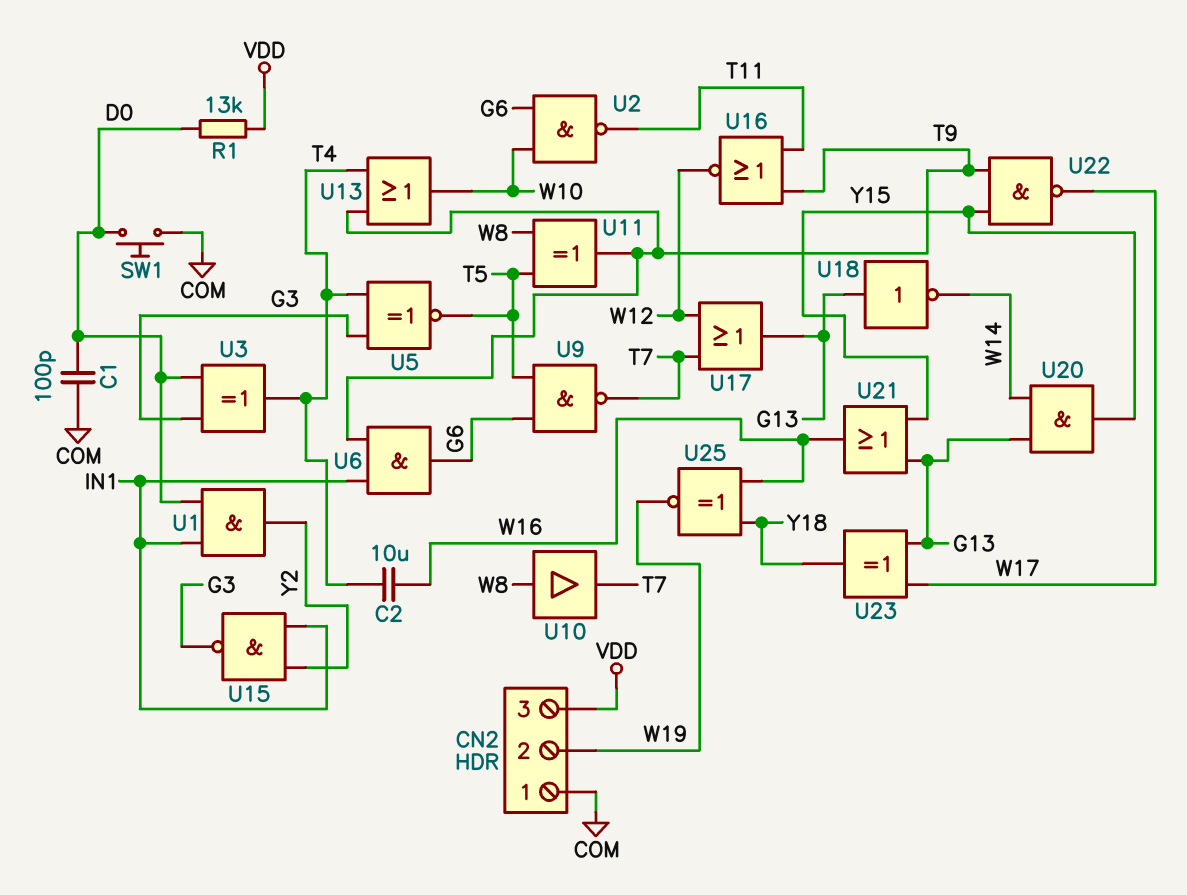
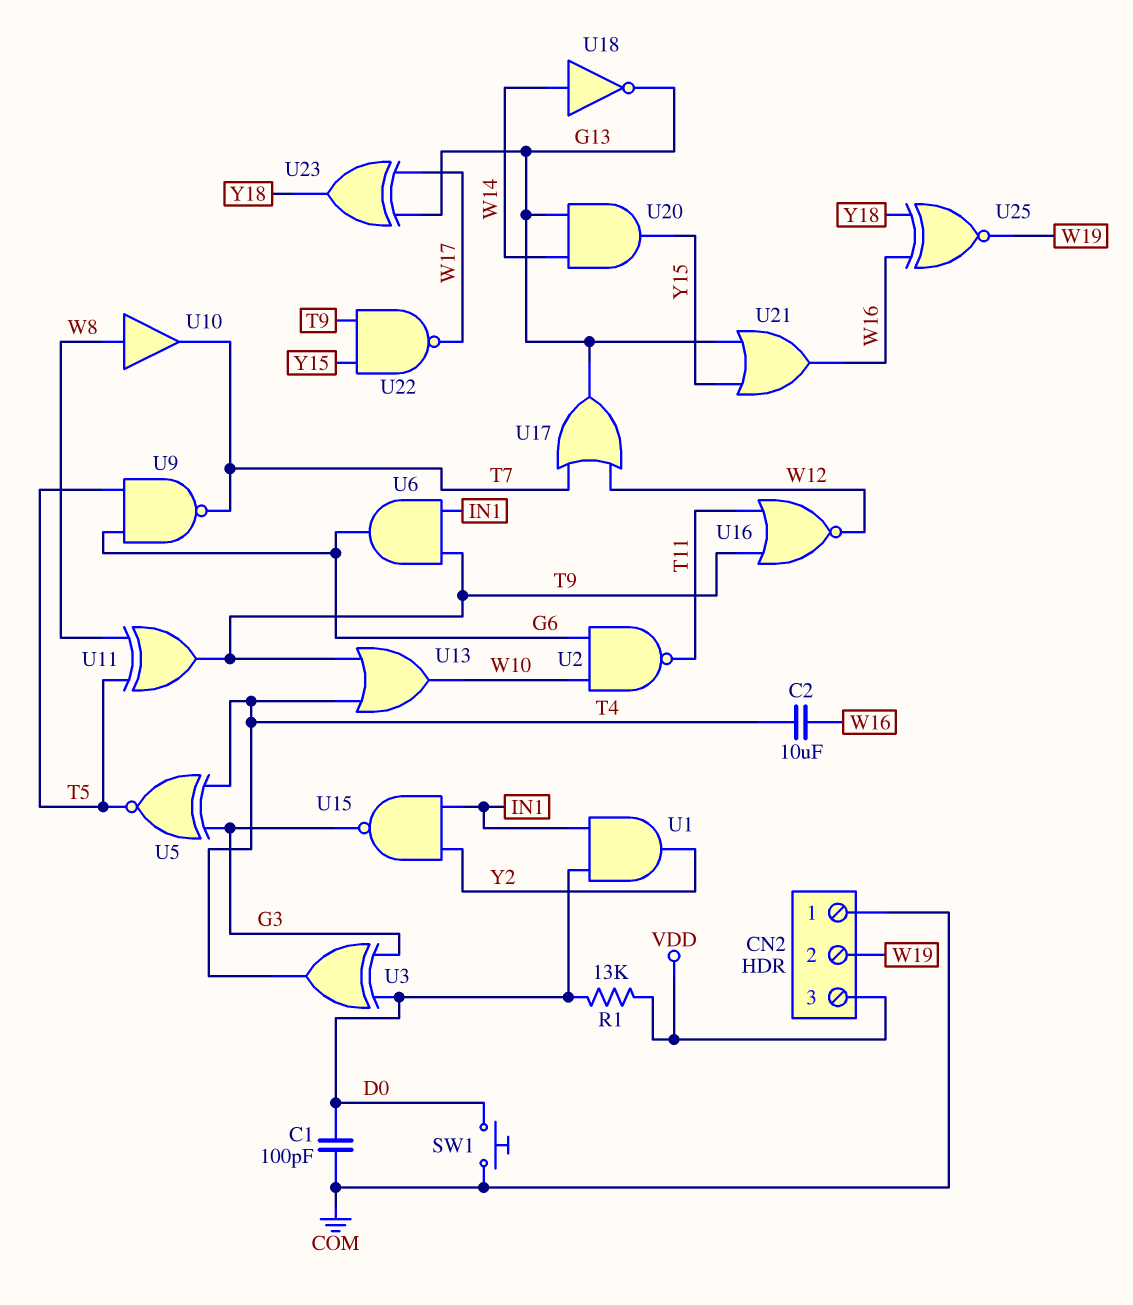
U18: NOT (in G13, out W14) -> NOT (in W14, out G13)

